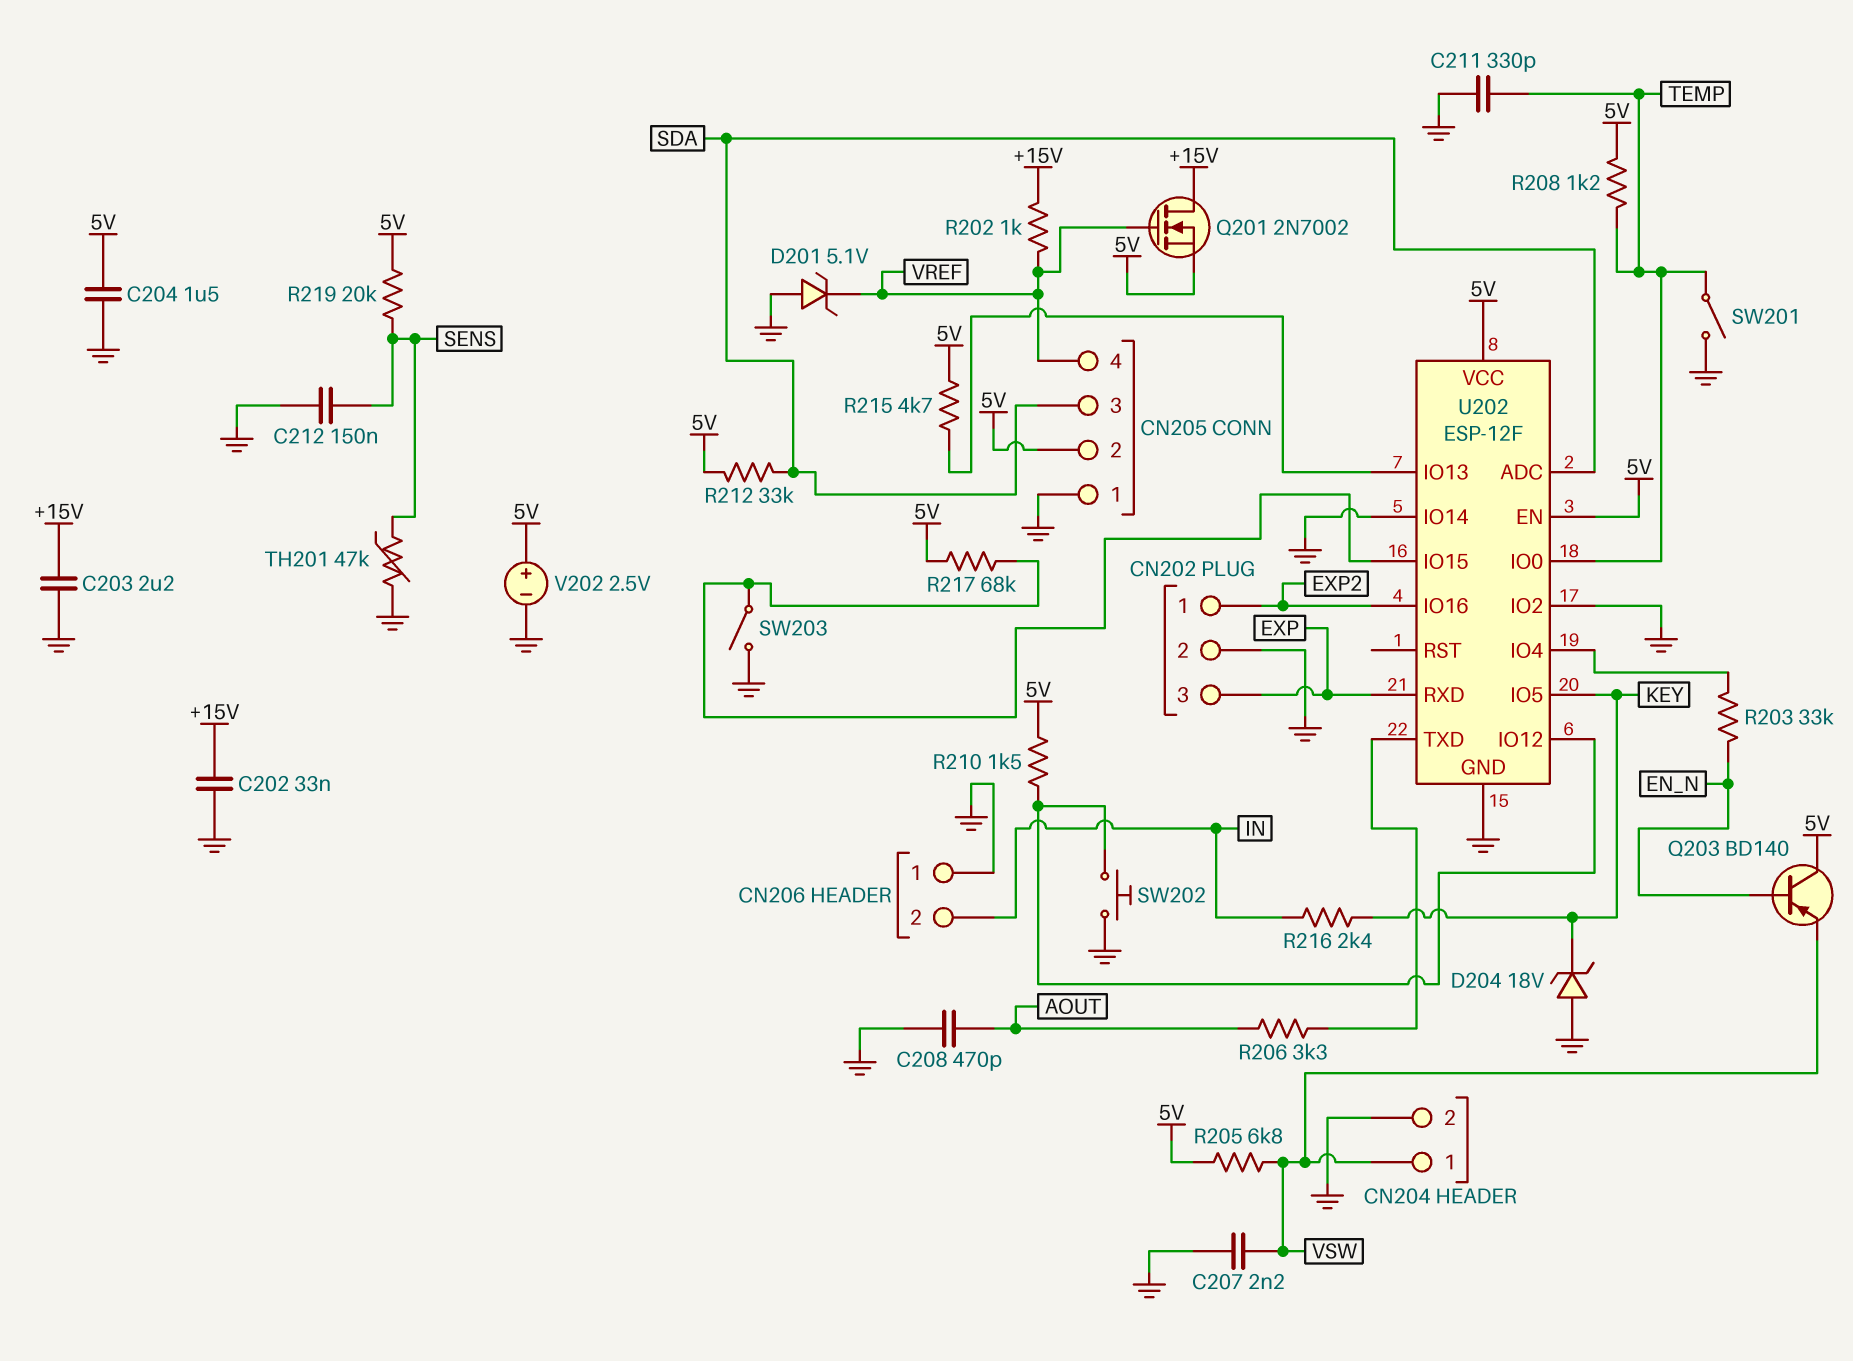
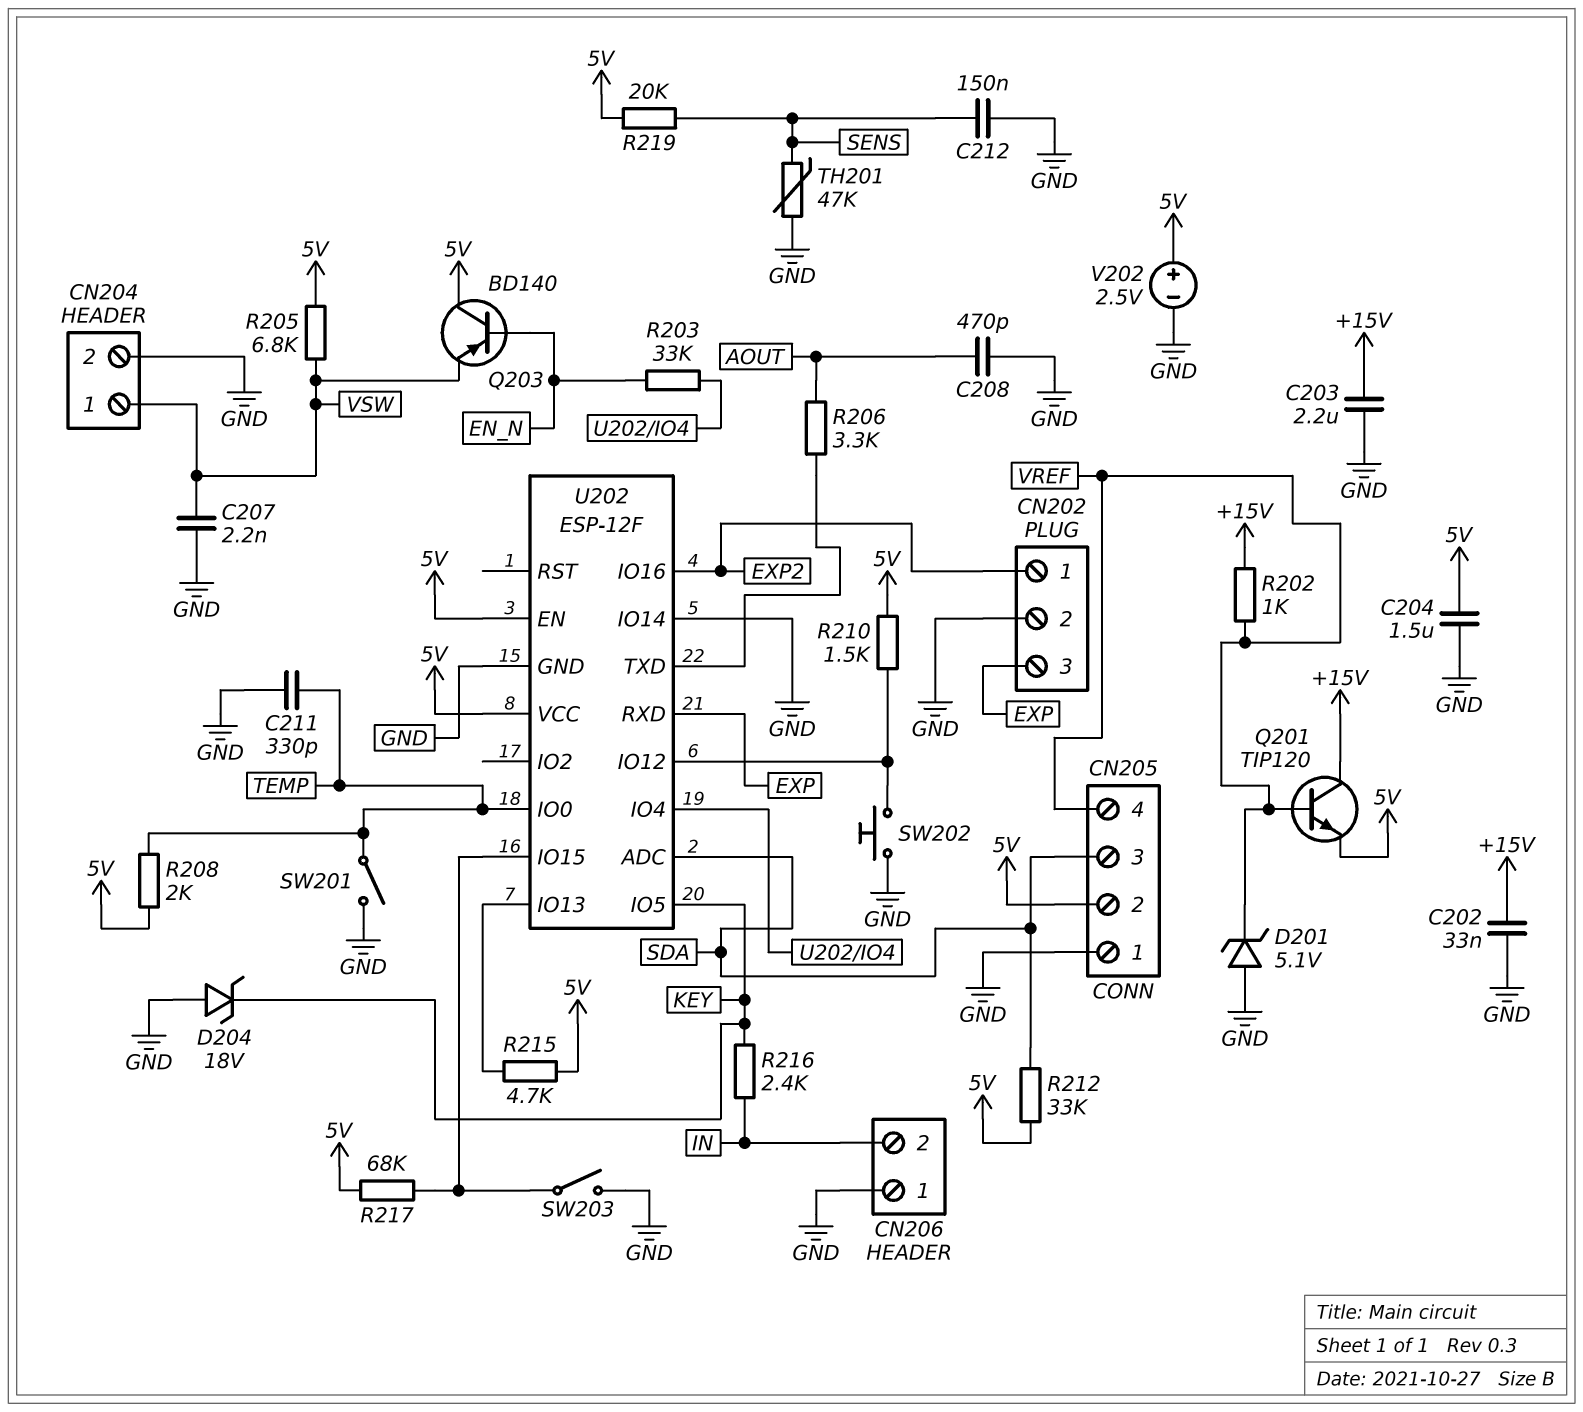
Q201: NMOS 2N7002 (G VREF, D +15V, S 5V) -> NPN TIP120 (B VREF, C +15V, E 5V)
R208: 1.2k (5V, TEMP) -> 2k (5V, TEMP)
U202 pin IO2: GND -> none

